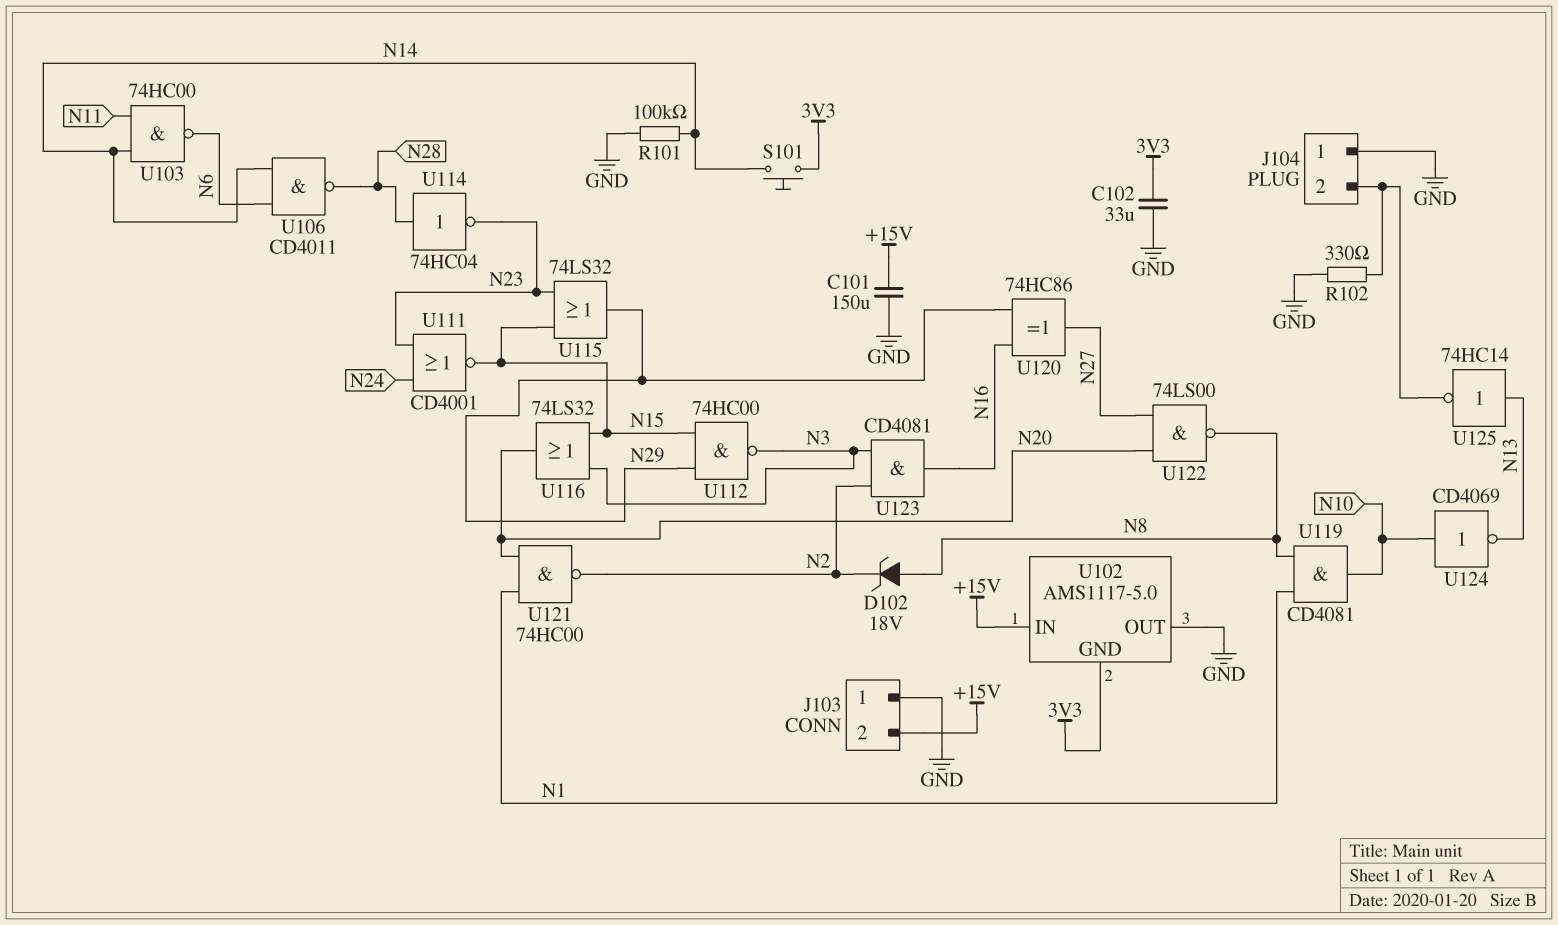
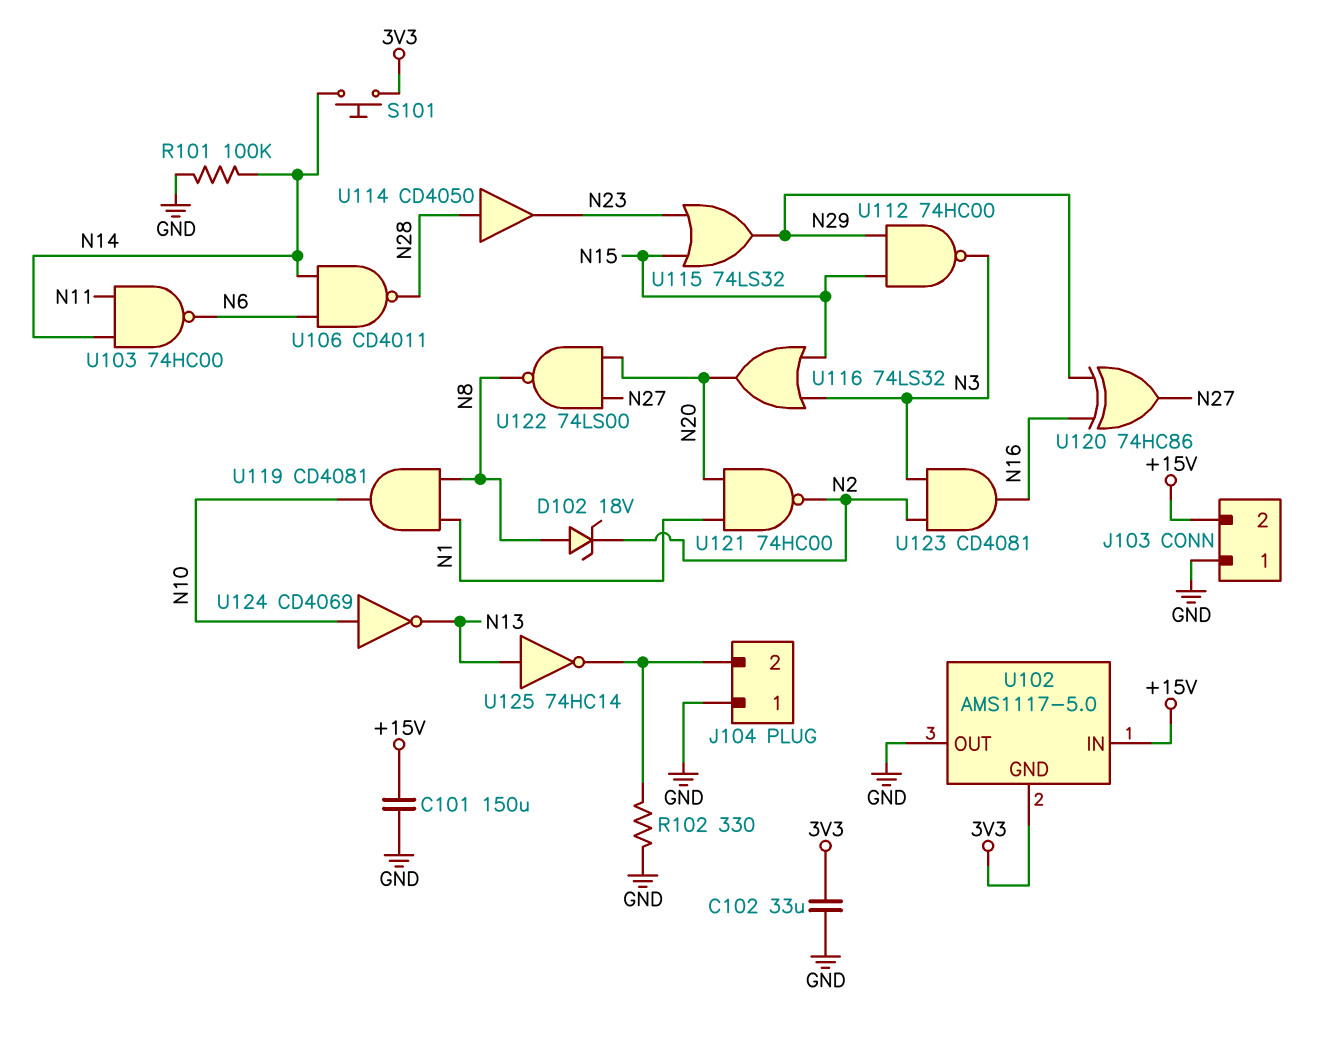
U111: NOR CD4001 (in N23, in N24, out N15) -> none
U114: NOT 74HC04 (in N28, out N23) -> buffer CD4050 (in N28, out N23)

